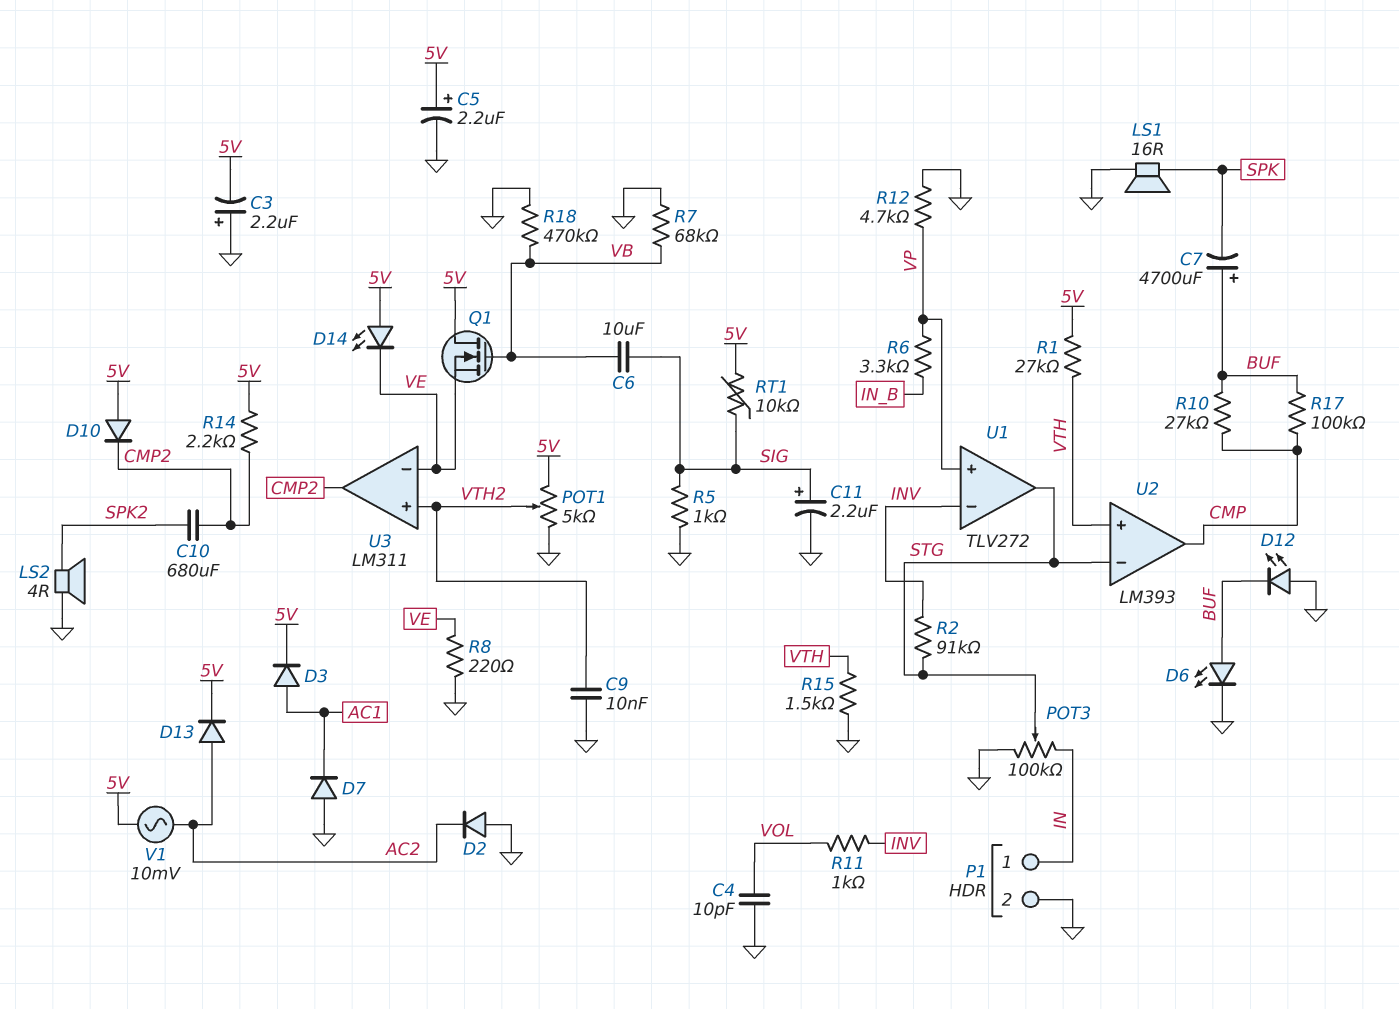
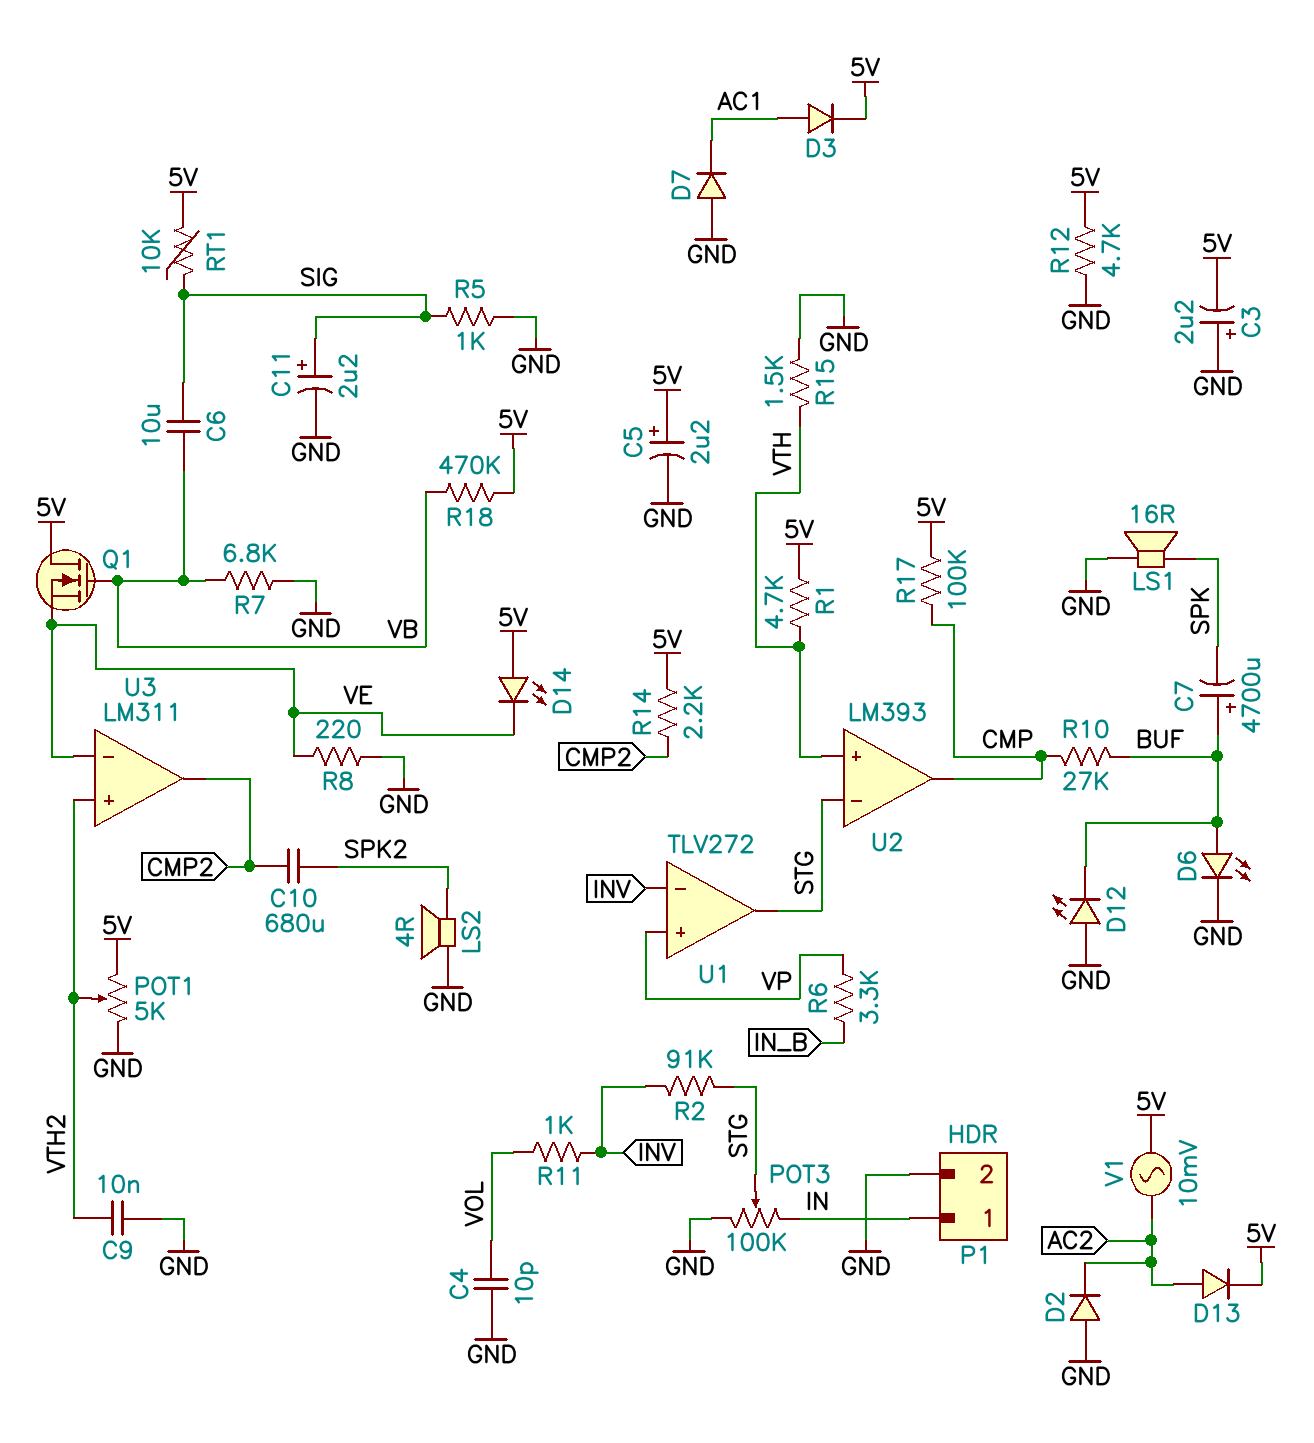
D10: diode (A 5V, K CMP2) -> none
R1: 27k (5V, VTH) -> 4.7k (5V, VTH)
R7: 68k (GND, VB) -> 6.8k (GND, VB)
R12: 4.7k (GND, VP) -> 4.7k (5V, GND)
R17: 100k (BUF, CMP) -> 100k (5V, CMP)
R18: 470k (GND, VB) -> 470k (5V, VB)

